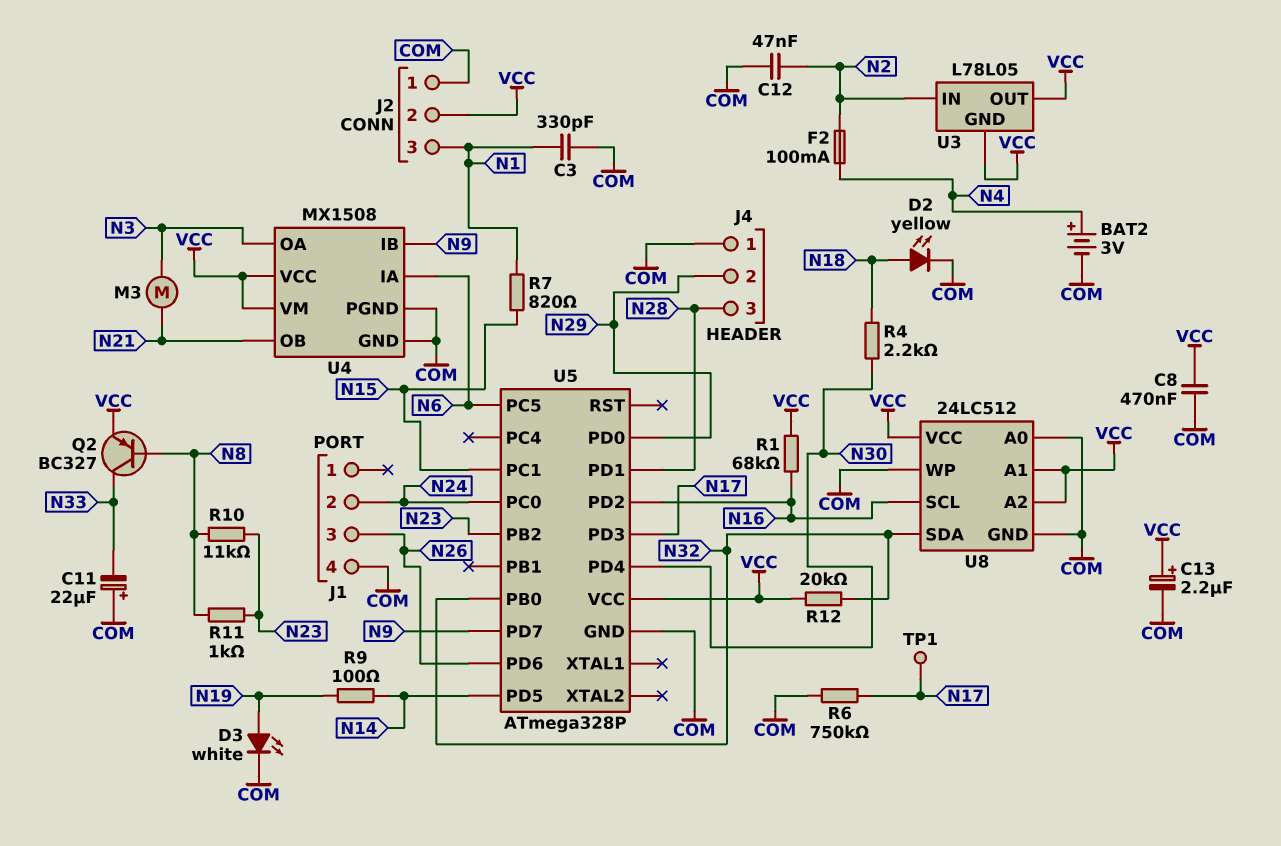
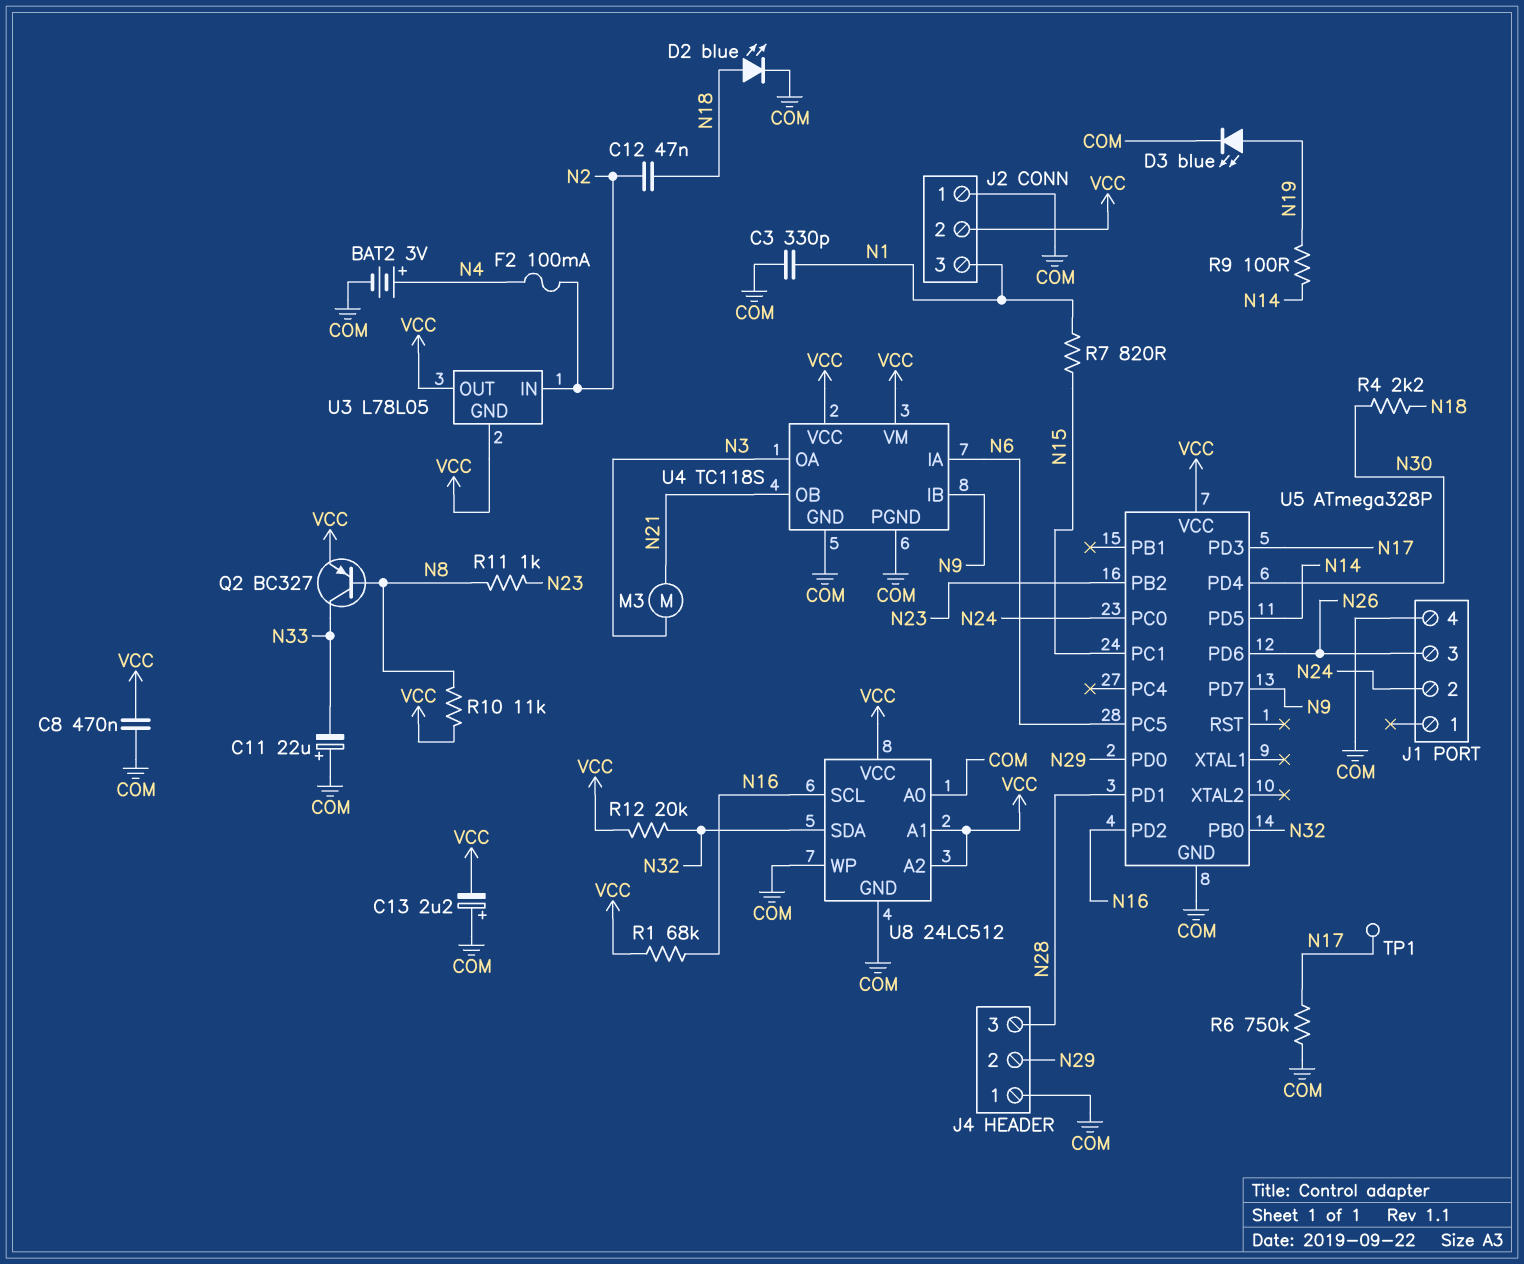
C12: 47nF (COM, N2) -> 47nF (N2, N18)
C13: 2.2uF (plus VCC, minus COM) -> 2.2uF (plus COM, minus VCC)
D2: LED yellow (A N18, K COM) -> LED blue (A N18, K COM)
D3: LED white (A N19, K COM) -> LED blue (A N19, K COM)
R10: 11k (N8, N23) -> 11k (N8, VCC)
U4: MX1508 -> TC118S

